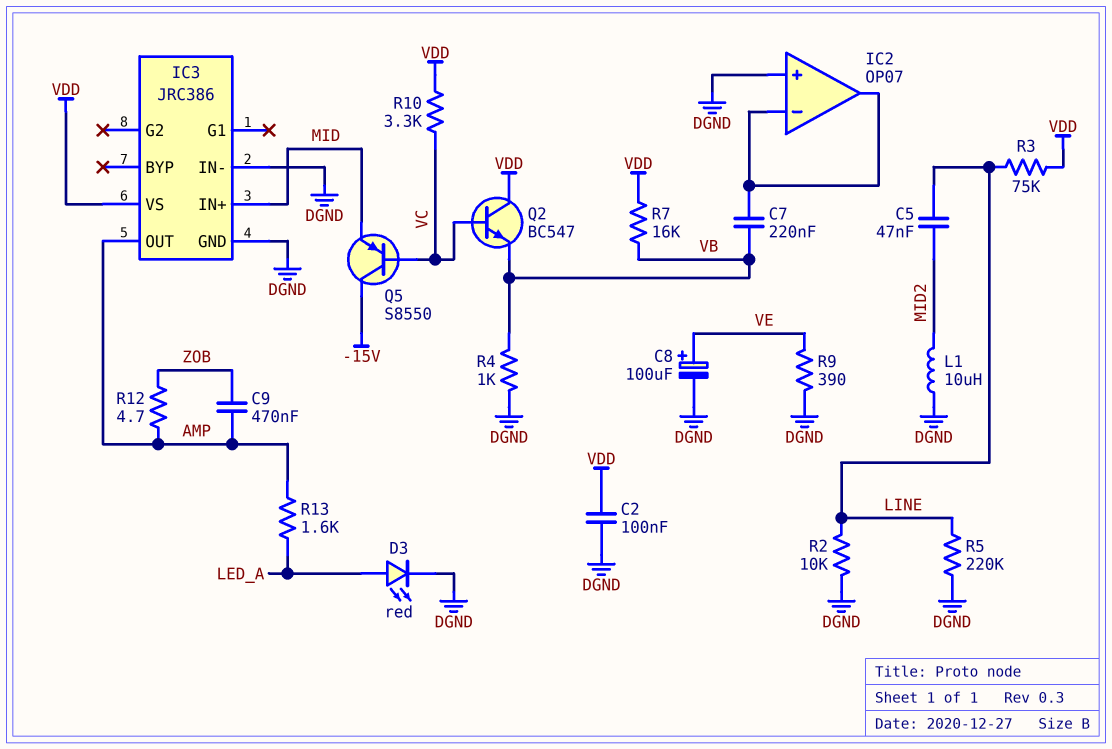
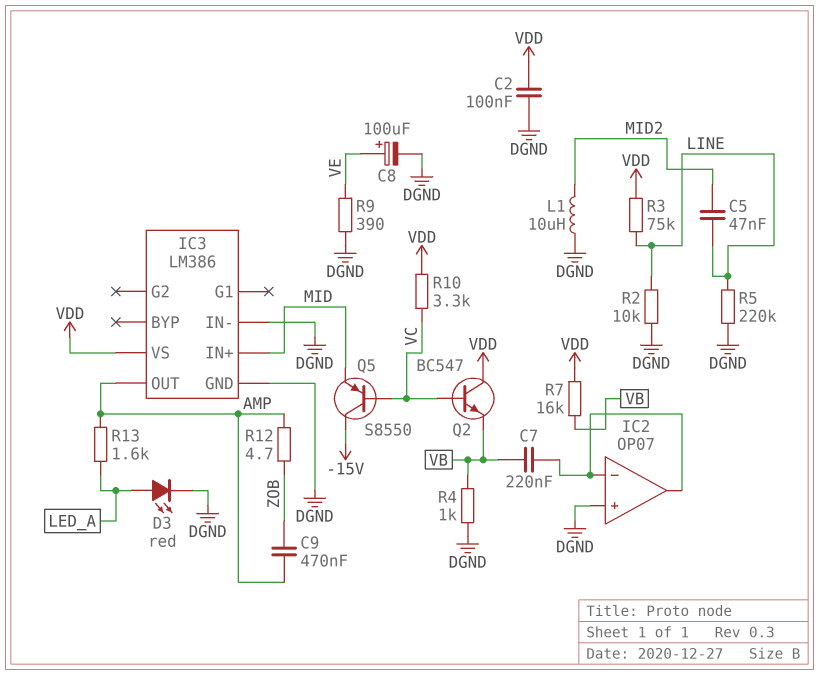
IC3: JRC386 -> LM386

